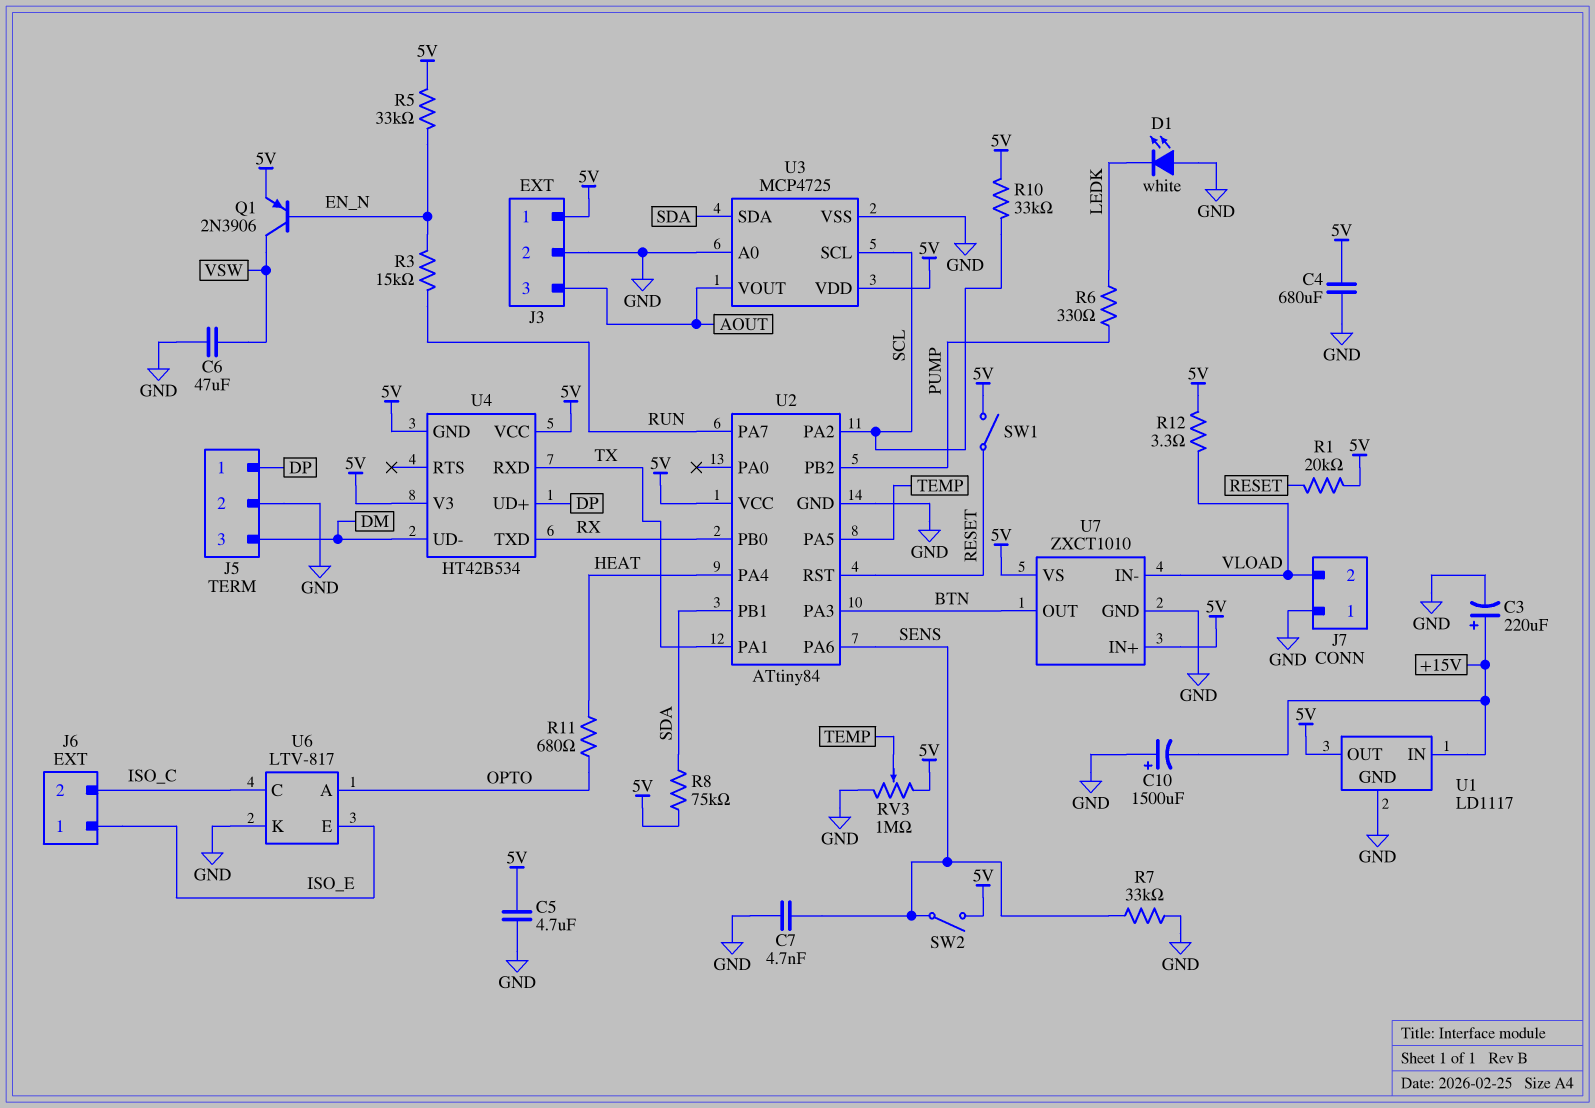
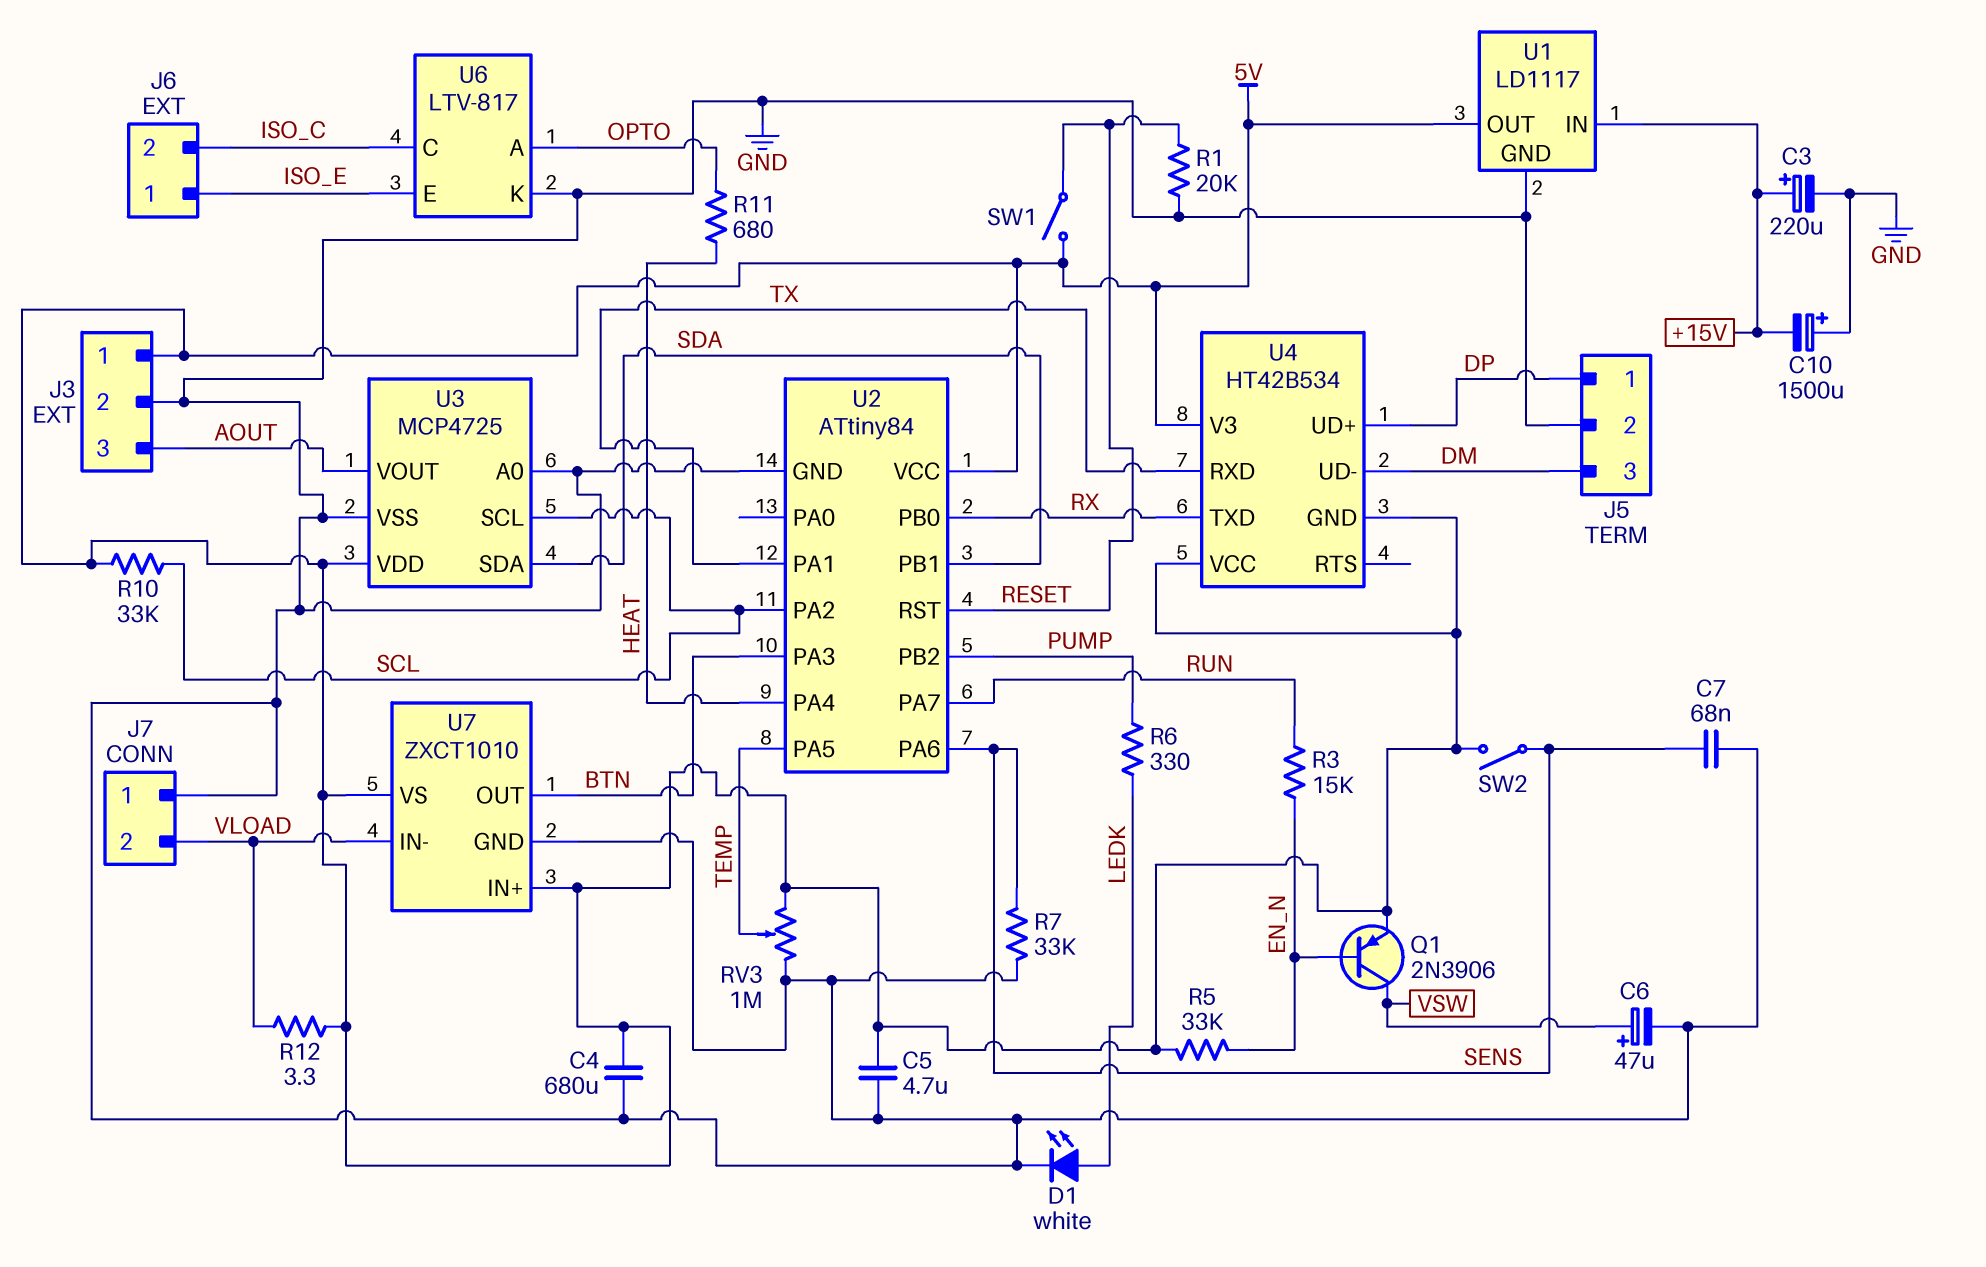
C6: 47uF (GND, VSW) -> 47uF (plus VSW, minus GND)
C7: 4.7nF (GND, SENS) -> 68nF (GND, SENS)
D1: LED white (A GND, K LEDK) -> LED white (A LEDK, K GND)
R1: 20k (5V, RESET) -> 20k (GND, RESET)
R8: 75k (5V, SDA) -> none

